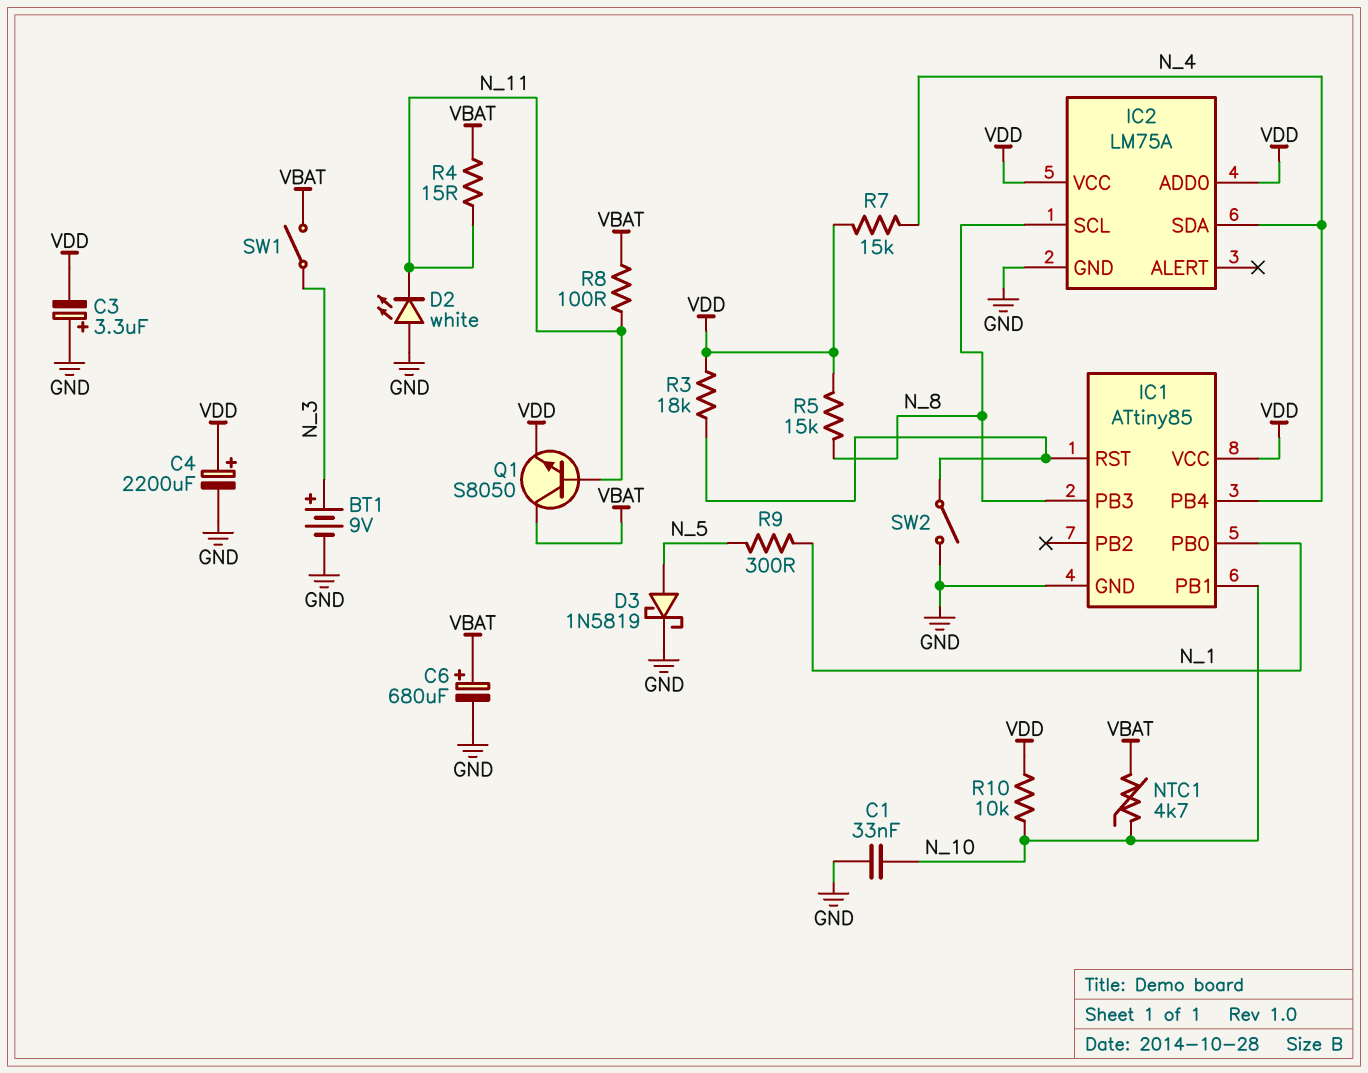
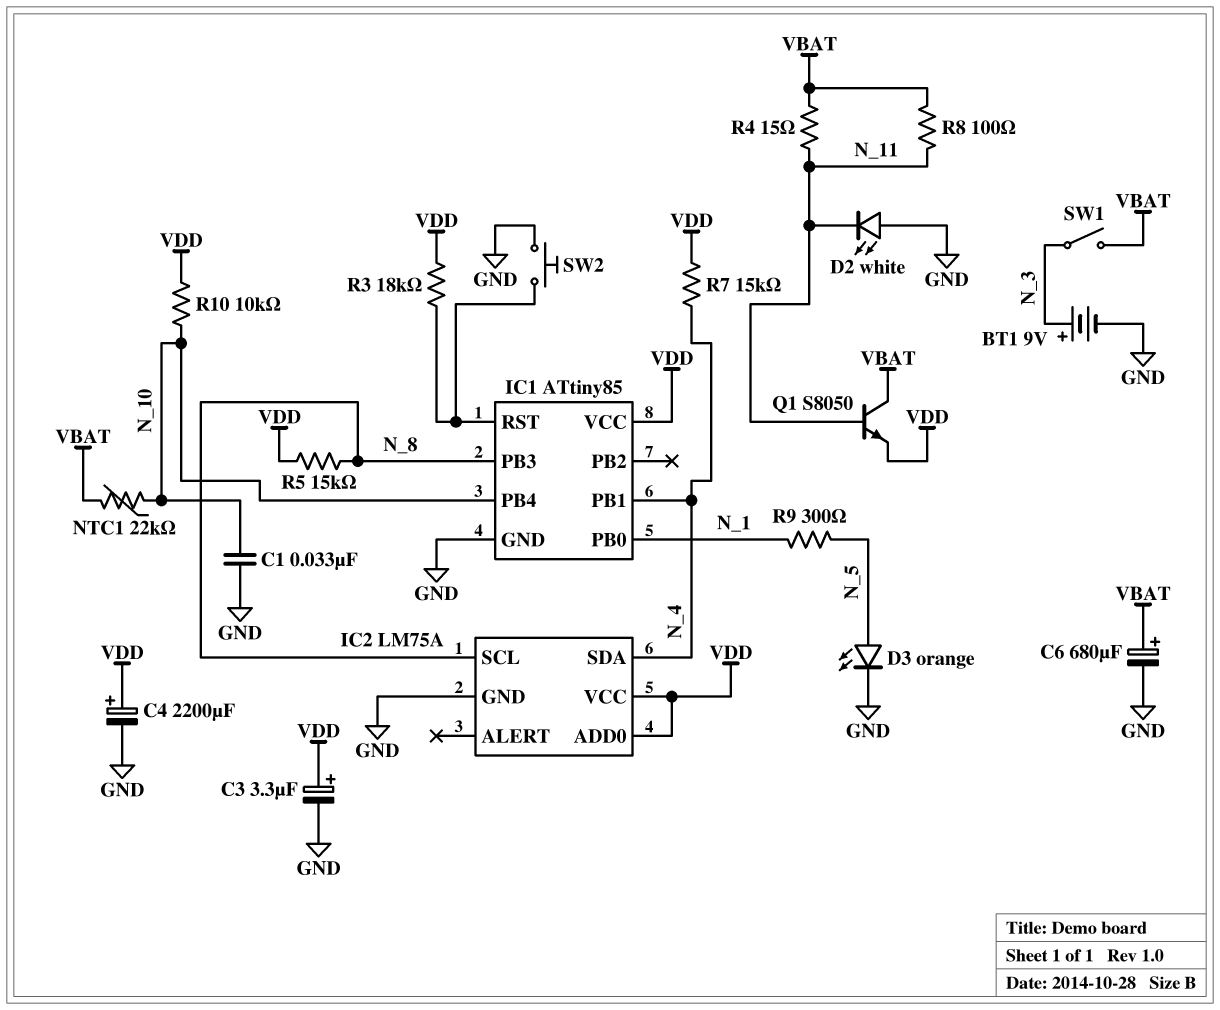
C3: 3.3uF (plus GND, minus VDD) -> 3.3uF (plus VDD, minus GND)
D3: schottky 1N5819 (A N_5, K GND) -> LED orange (A N_5, K GND)
IC1 pin PB1: N_10 -> N_4
IC1 pin PB4: N_4 -> N_10
NTC1: 4.7k (N_10, VBAT) -> 22k (N_10, VBAT)
SW2: switch (GND, IC1/RST) -> button (GND, IC1/RST)

